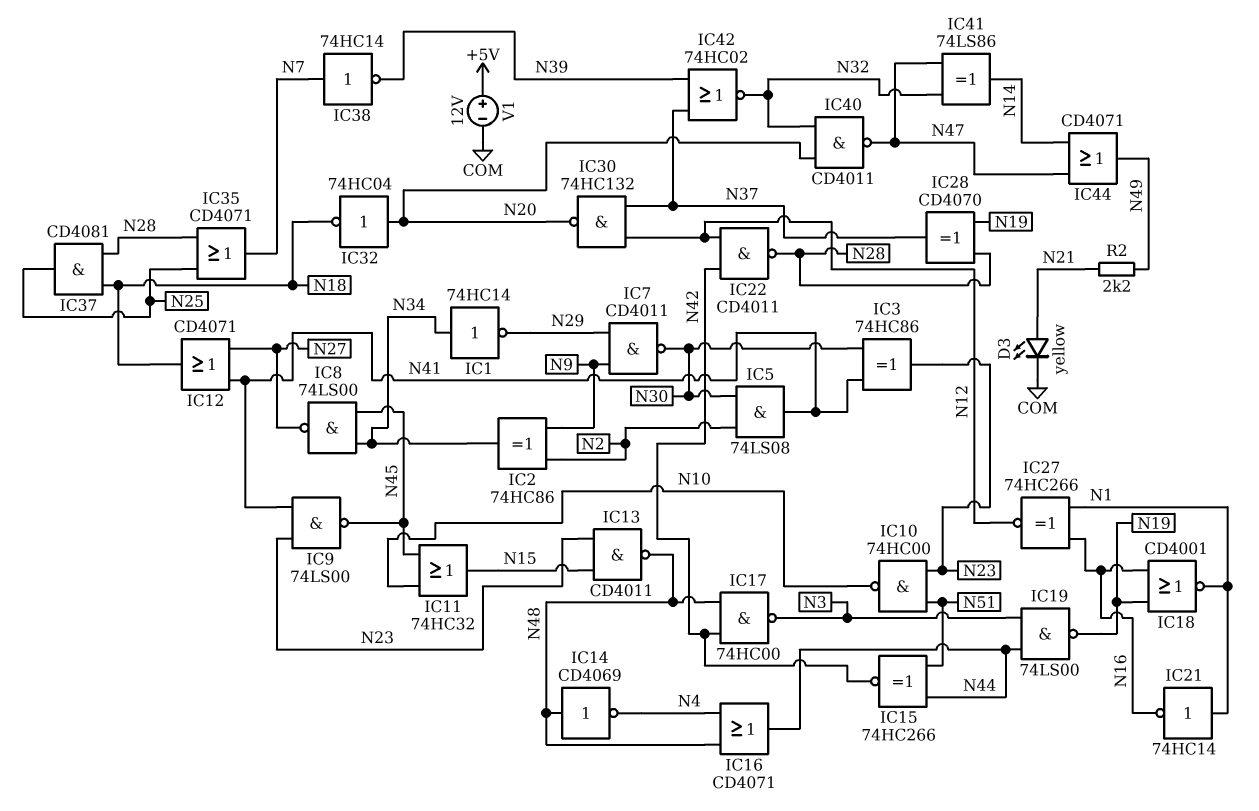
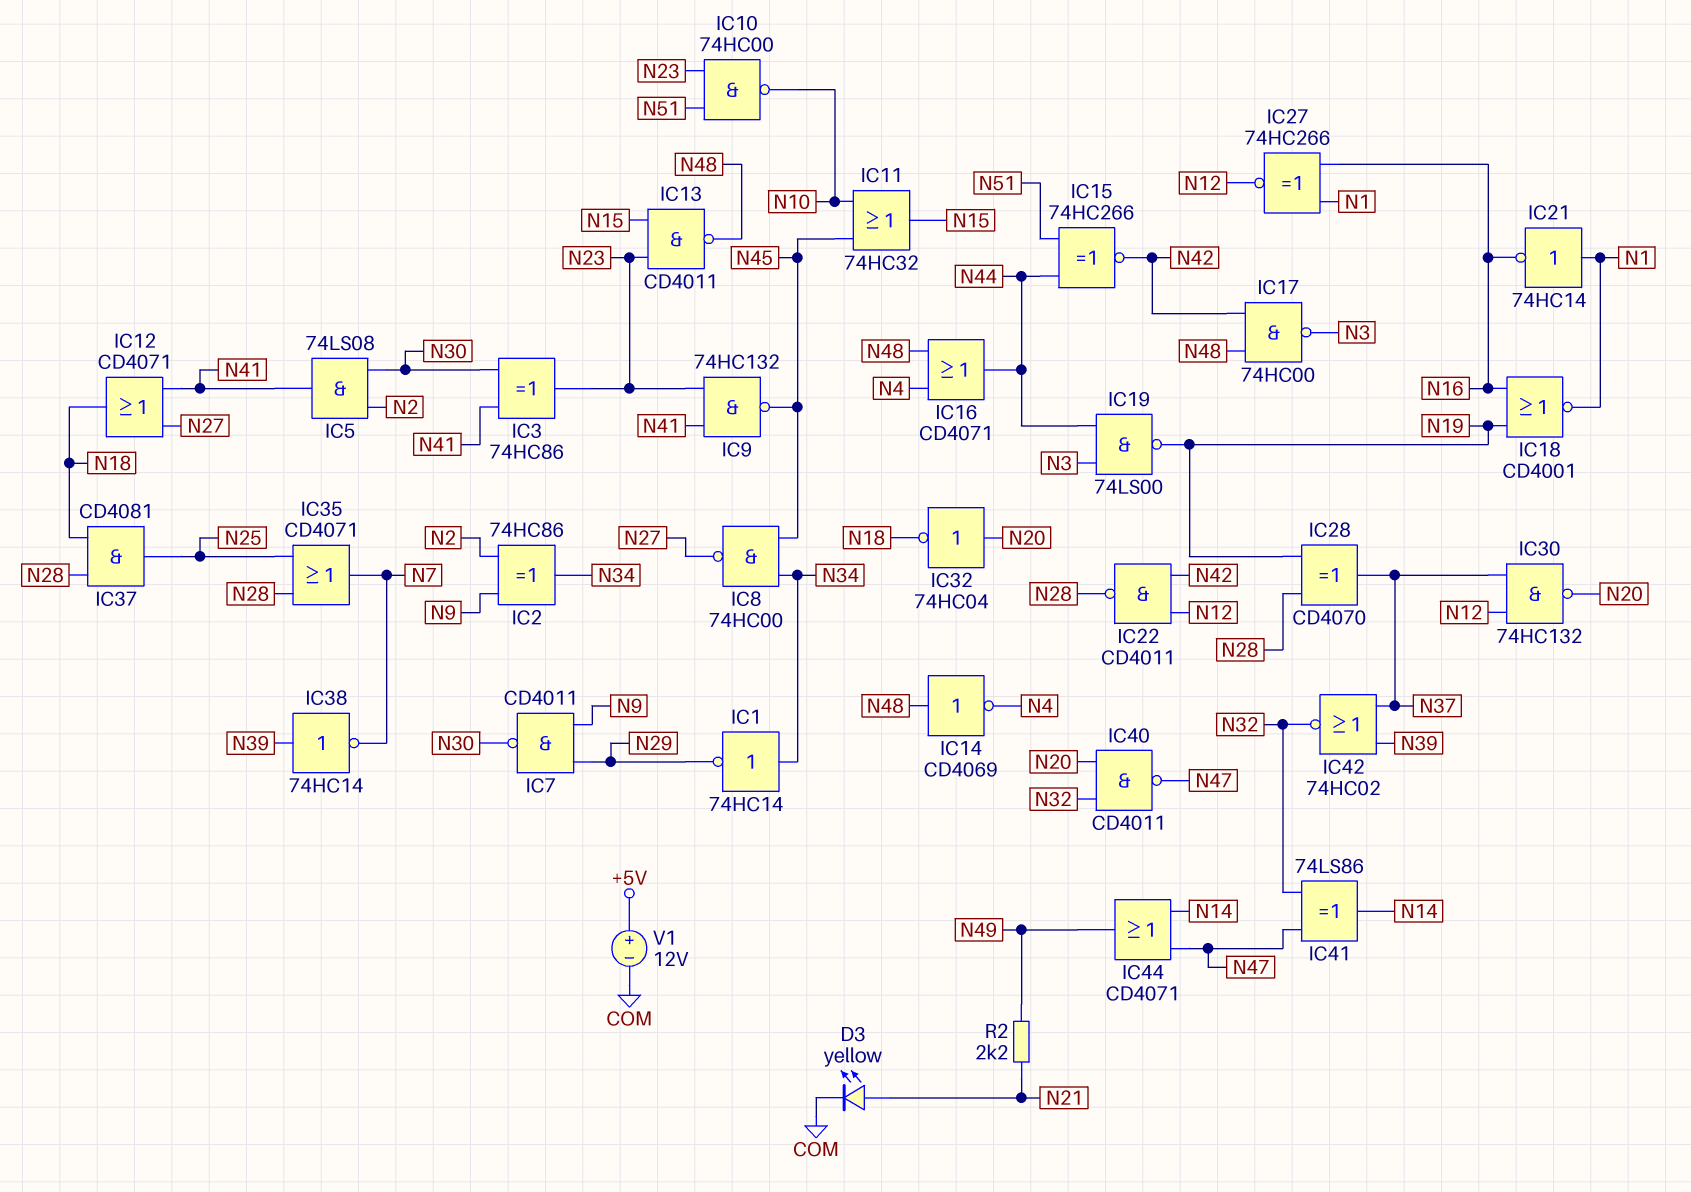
IC8: NAND 74LS00 (in N34, in N45, out N27) -> NAND 74HC00 (in N34, in N45, out N27)
IC9: NAND 74LS00 (in N23, in N41, out N45) -> NAND 74HC132 (in N23, in N41, out N45)
IC38: NOT 74HC14 (in N7, out N39) -> NOT 74HC14 (in N39, out N7)

